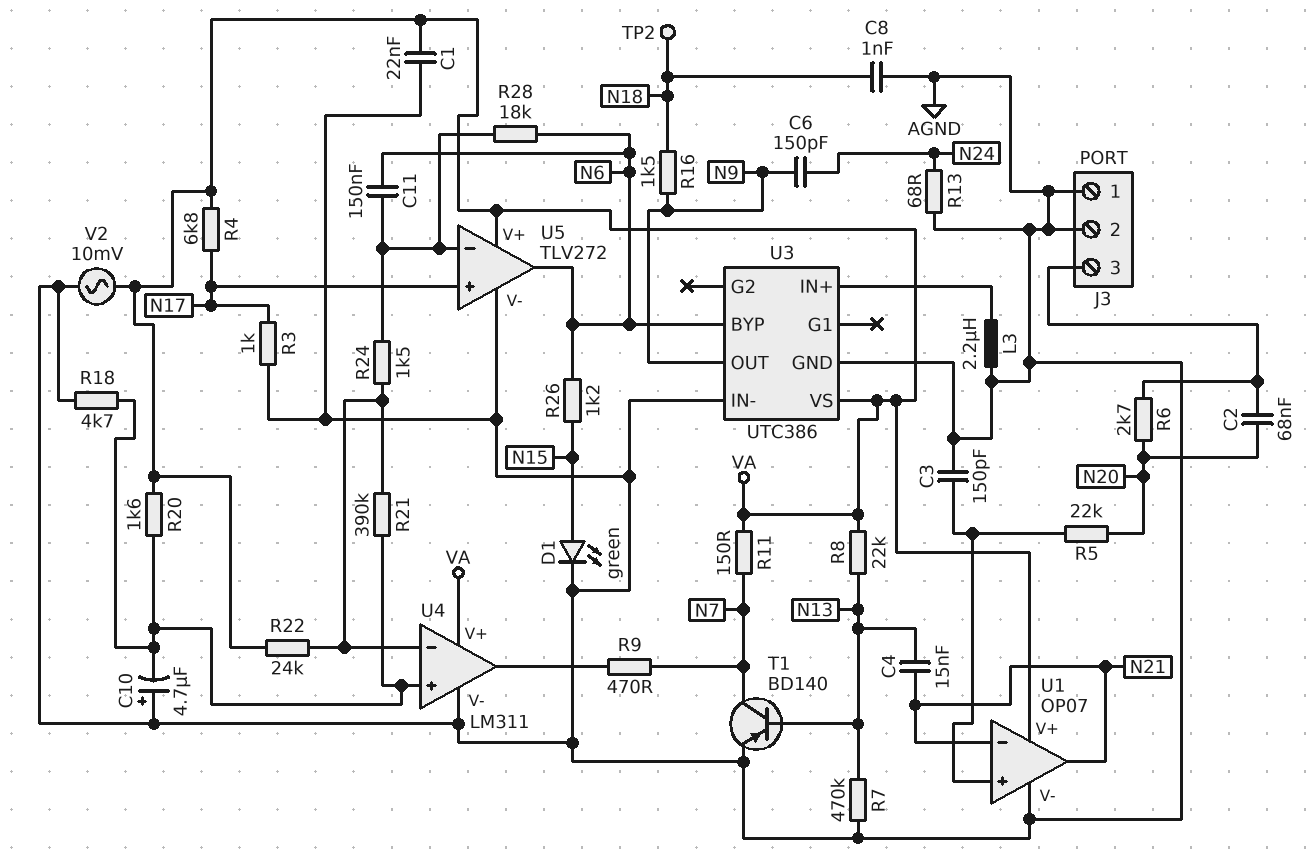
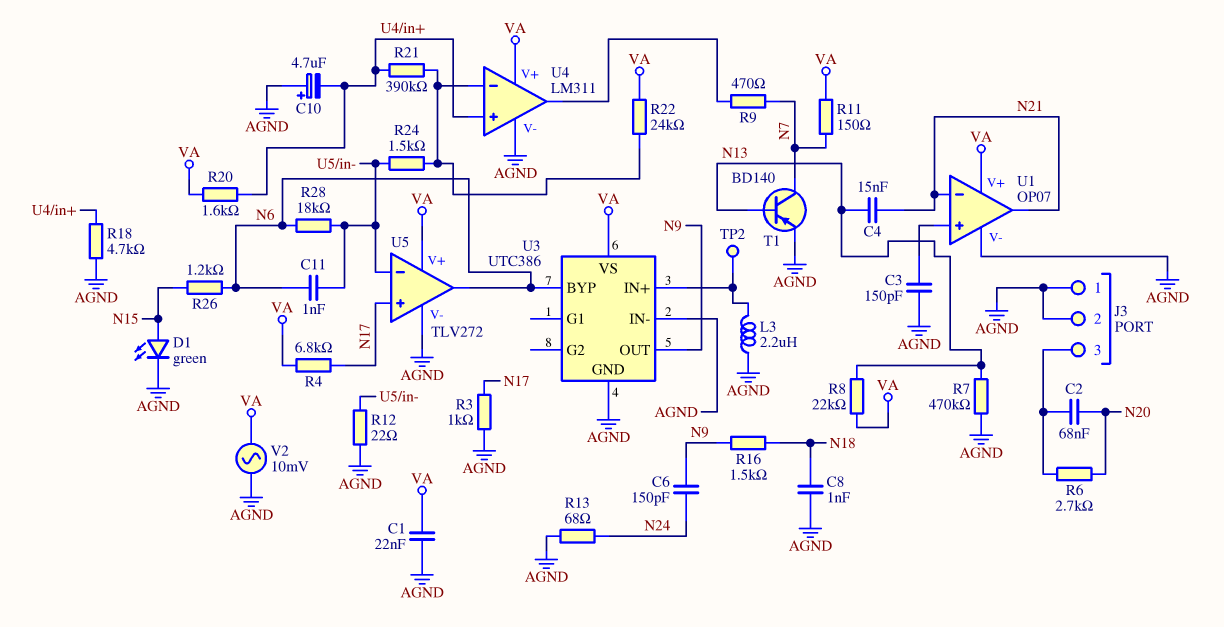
C11: 150nF (N6, U5/in-) -> 1nF (N6, U5/in-)
R5: 22k (N20, U1/in+) -> none
R12: none -> 22 (AGND, U5/in-)
TP2: test point (N18) -> test point (U3/IN+)

